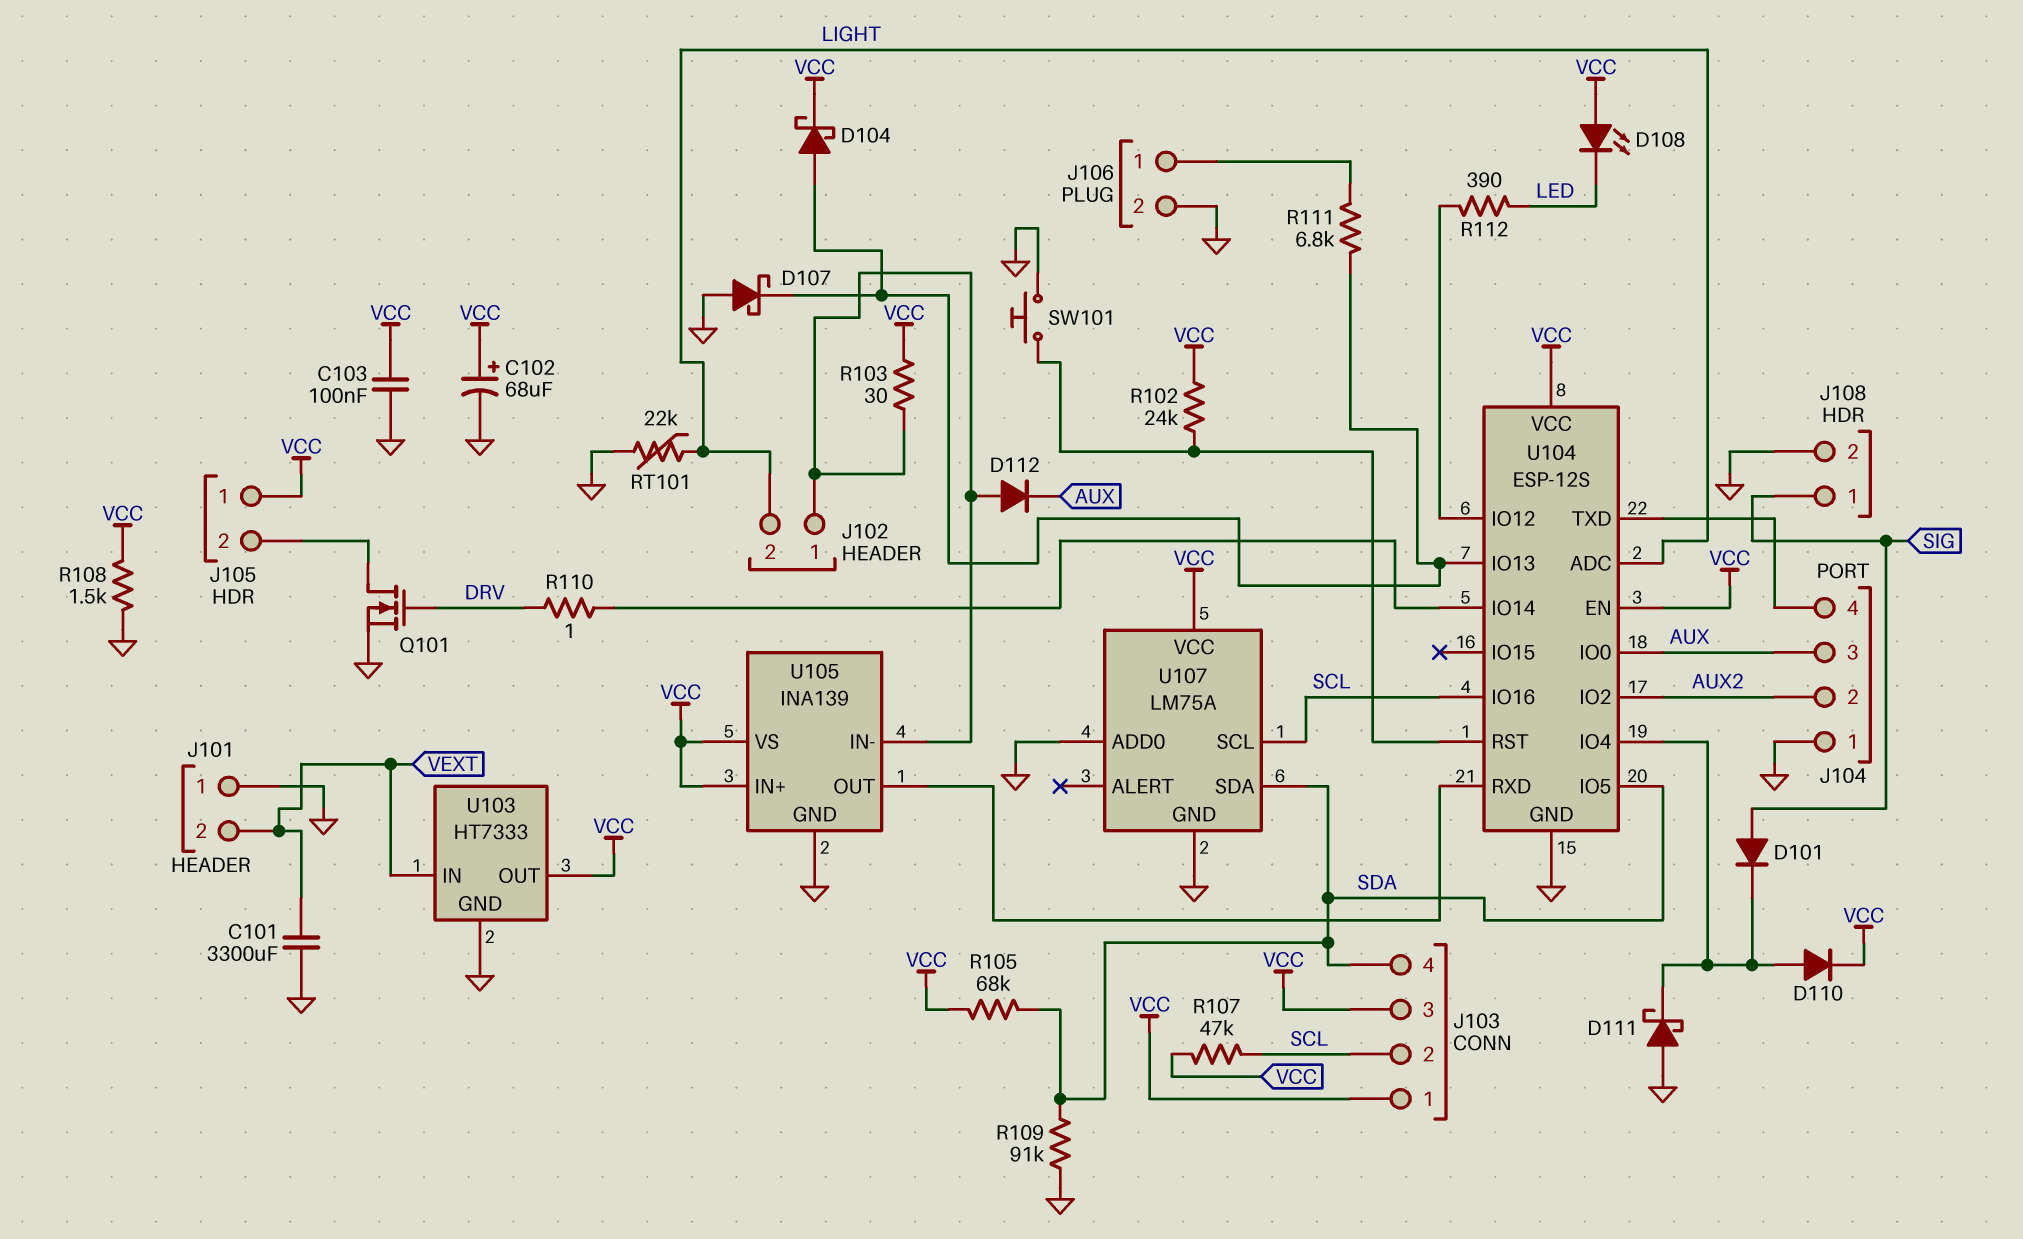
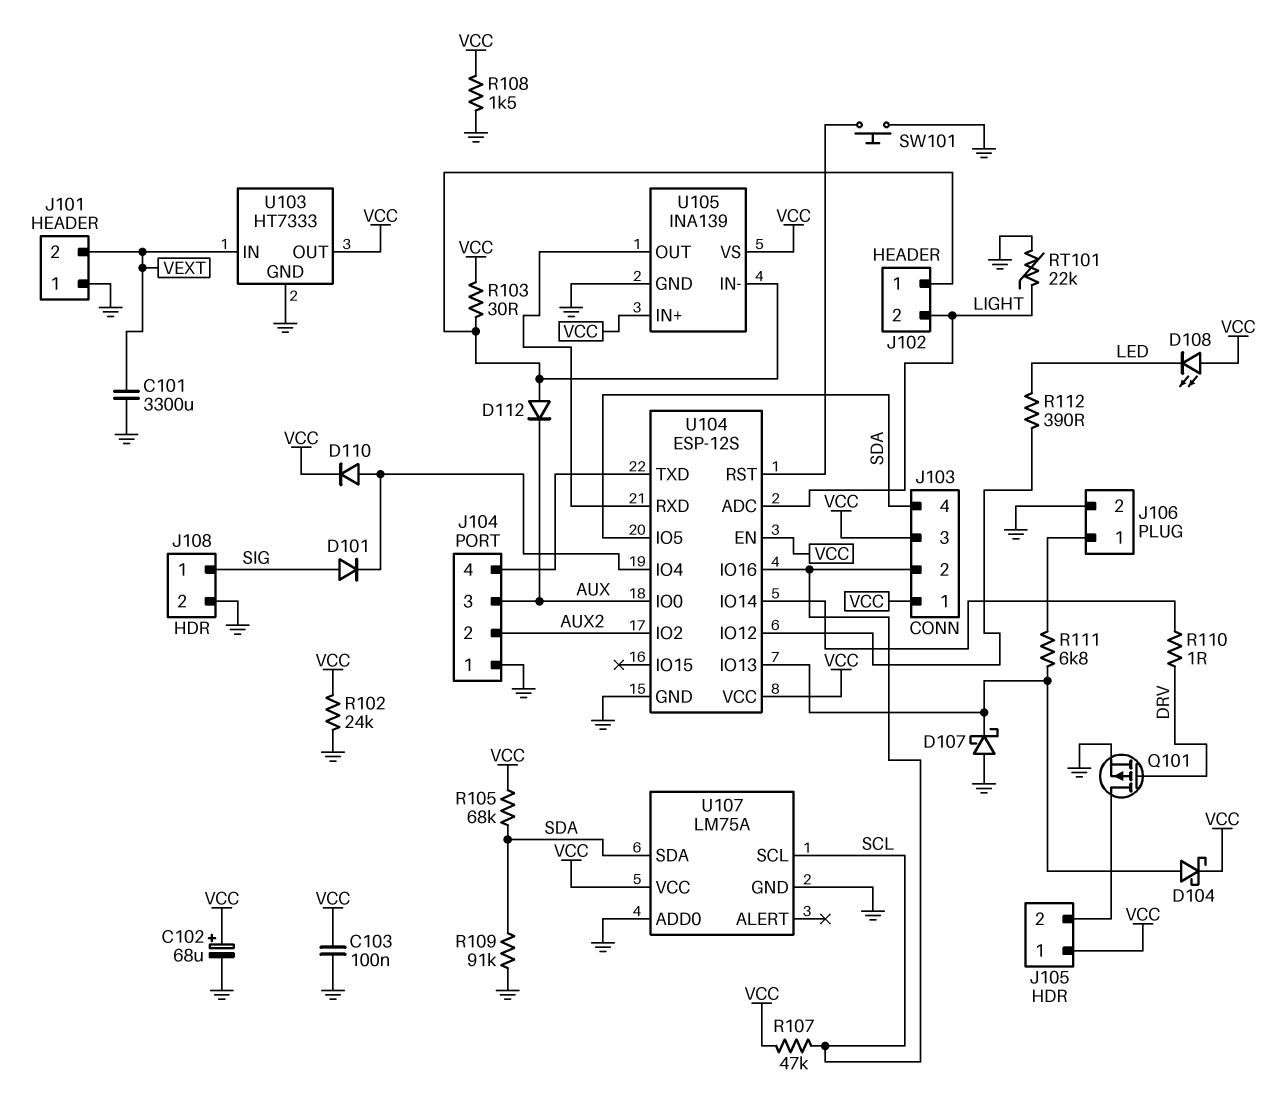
D111: schottky (A GND, K U104/IO4) -> none
Q101: NMOS (G DRV, D J105/2, S GND) -> PMOS (G DRV, D J105/2, S GND)
R102: 24k (U104/RST, VCC) -> 24k (GND, VCC)

